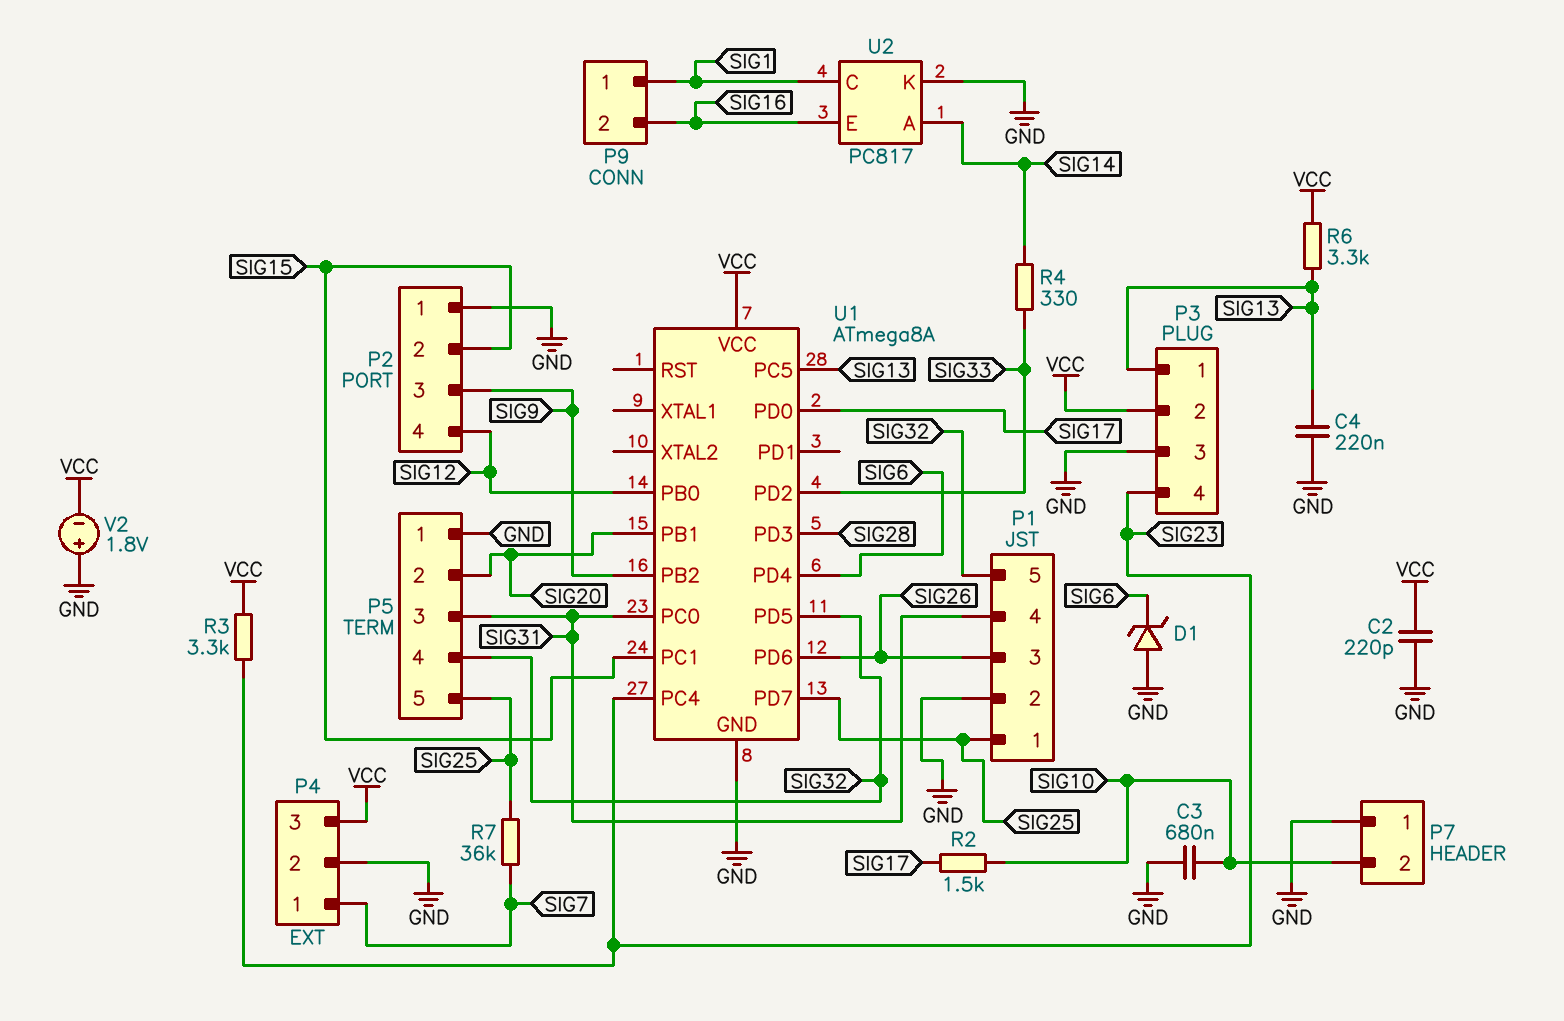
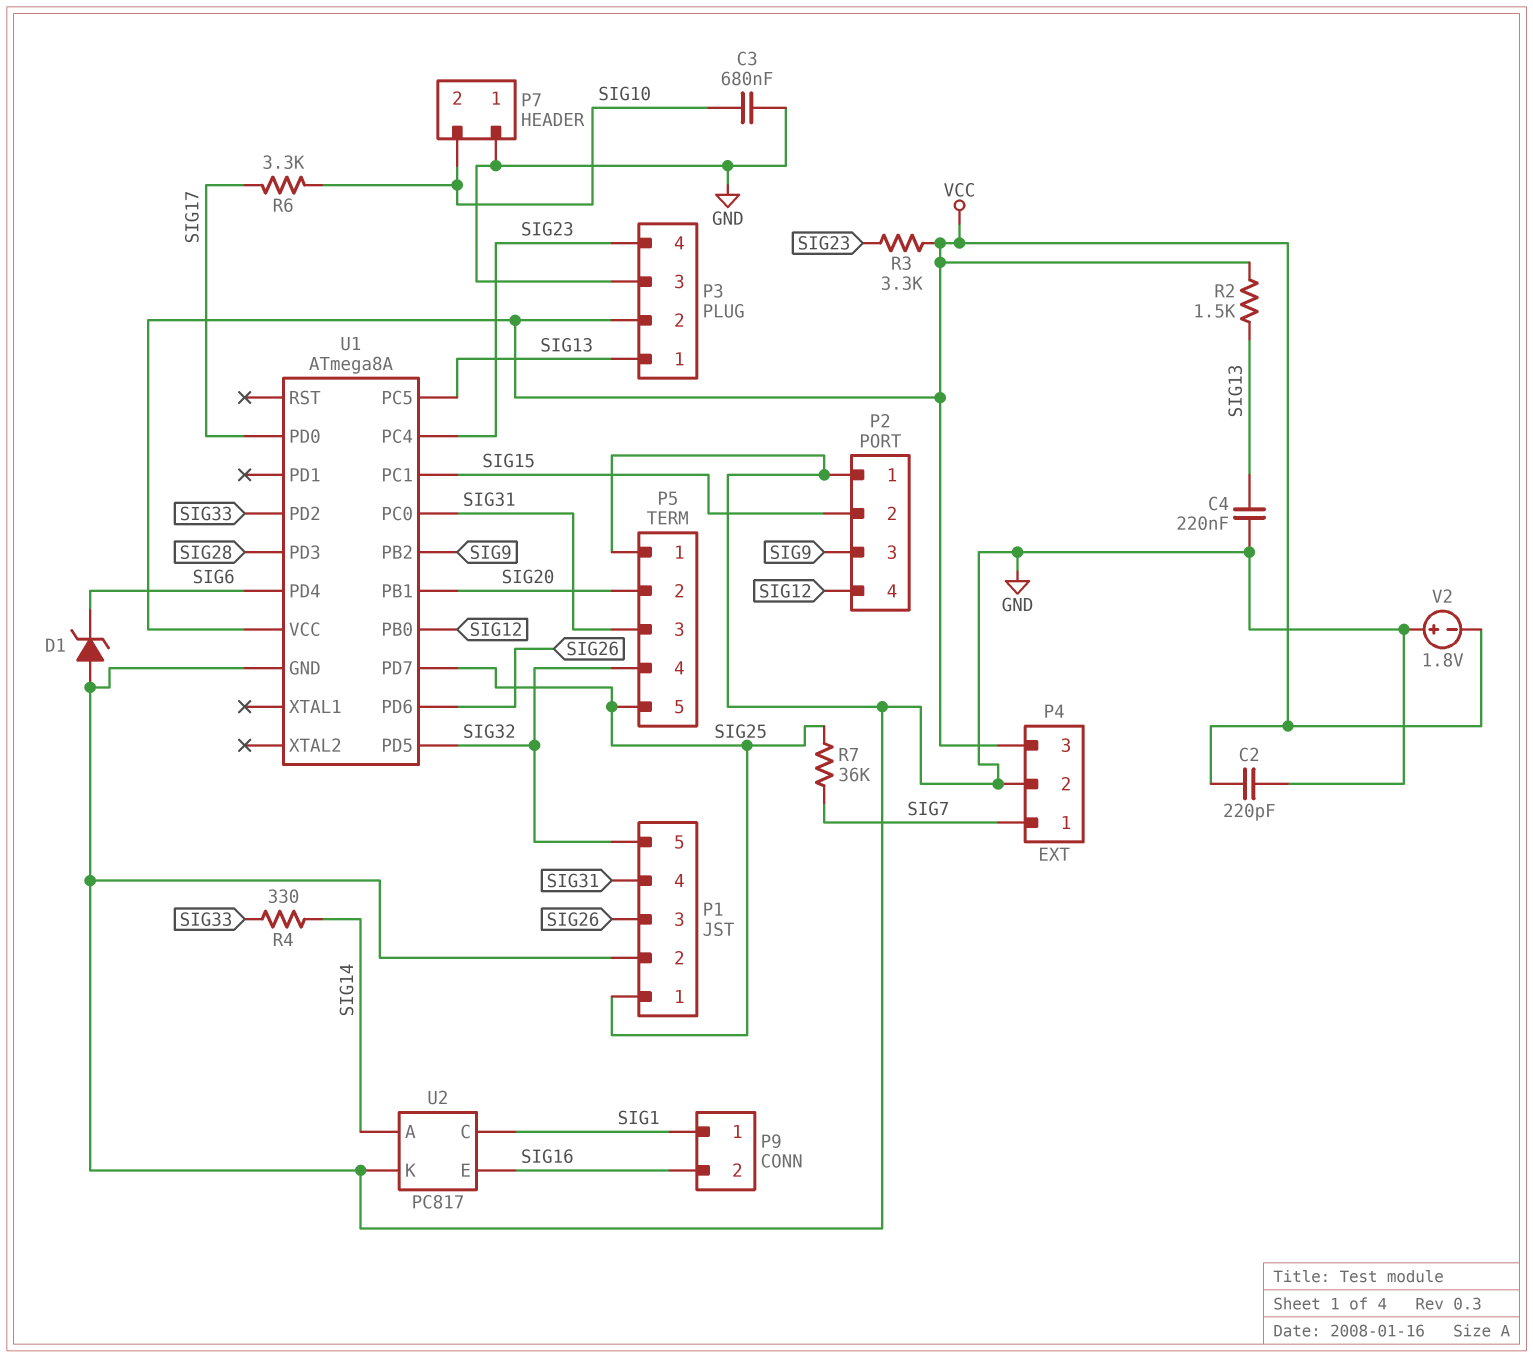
R2: 1.5k (SIG10, SIG17) -> 1.5k (SIG13, VCC)
R6: 3.3k (SIG13, VCC) -> 3.3k (SIG10, SIG17)

